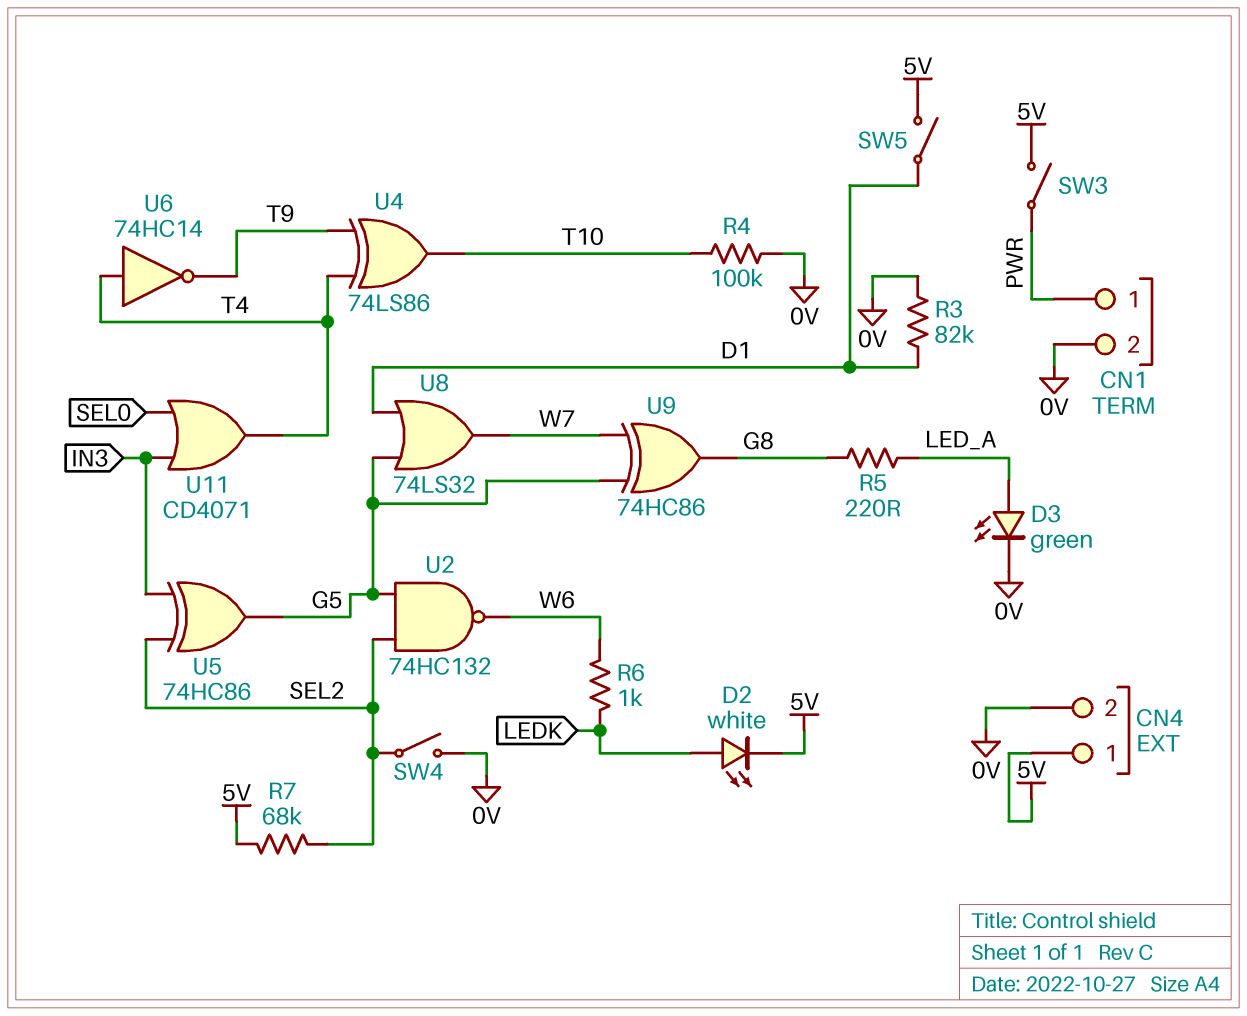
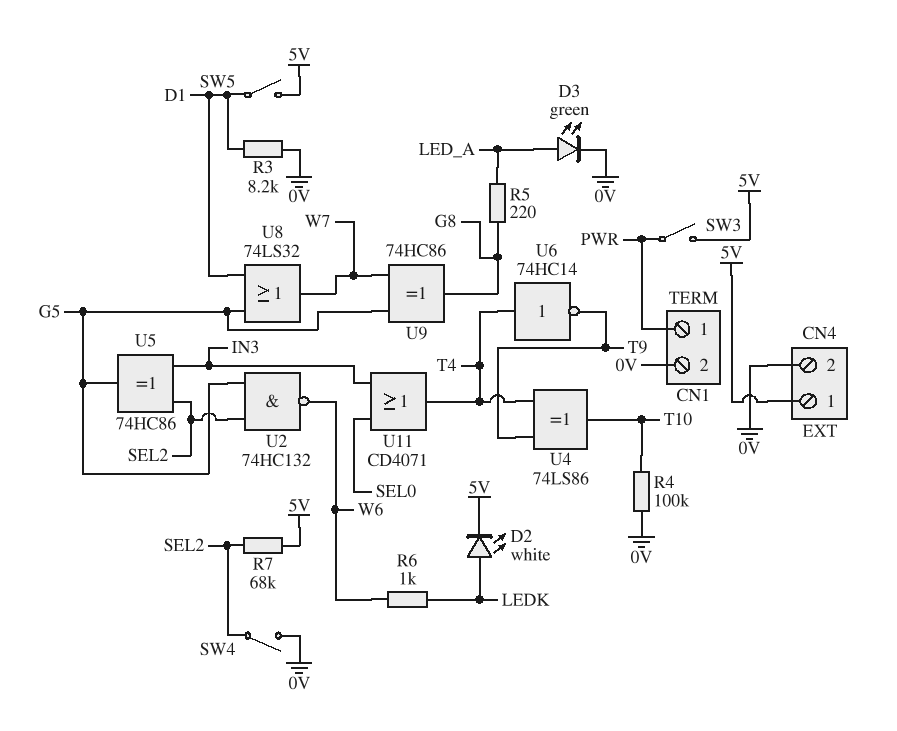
R3: 82k (0V, D1) -> 8.2k (0V, D1)

